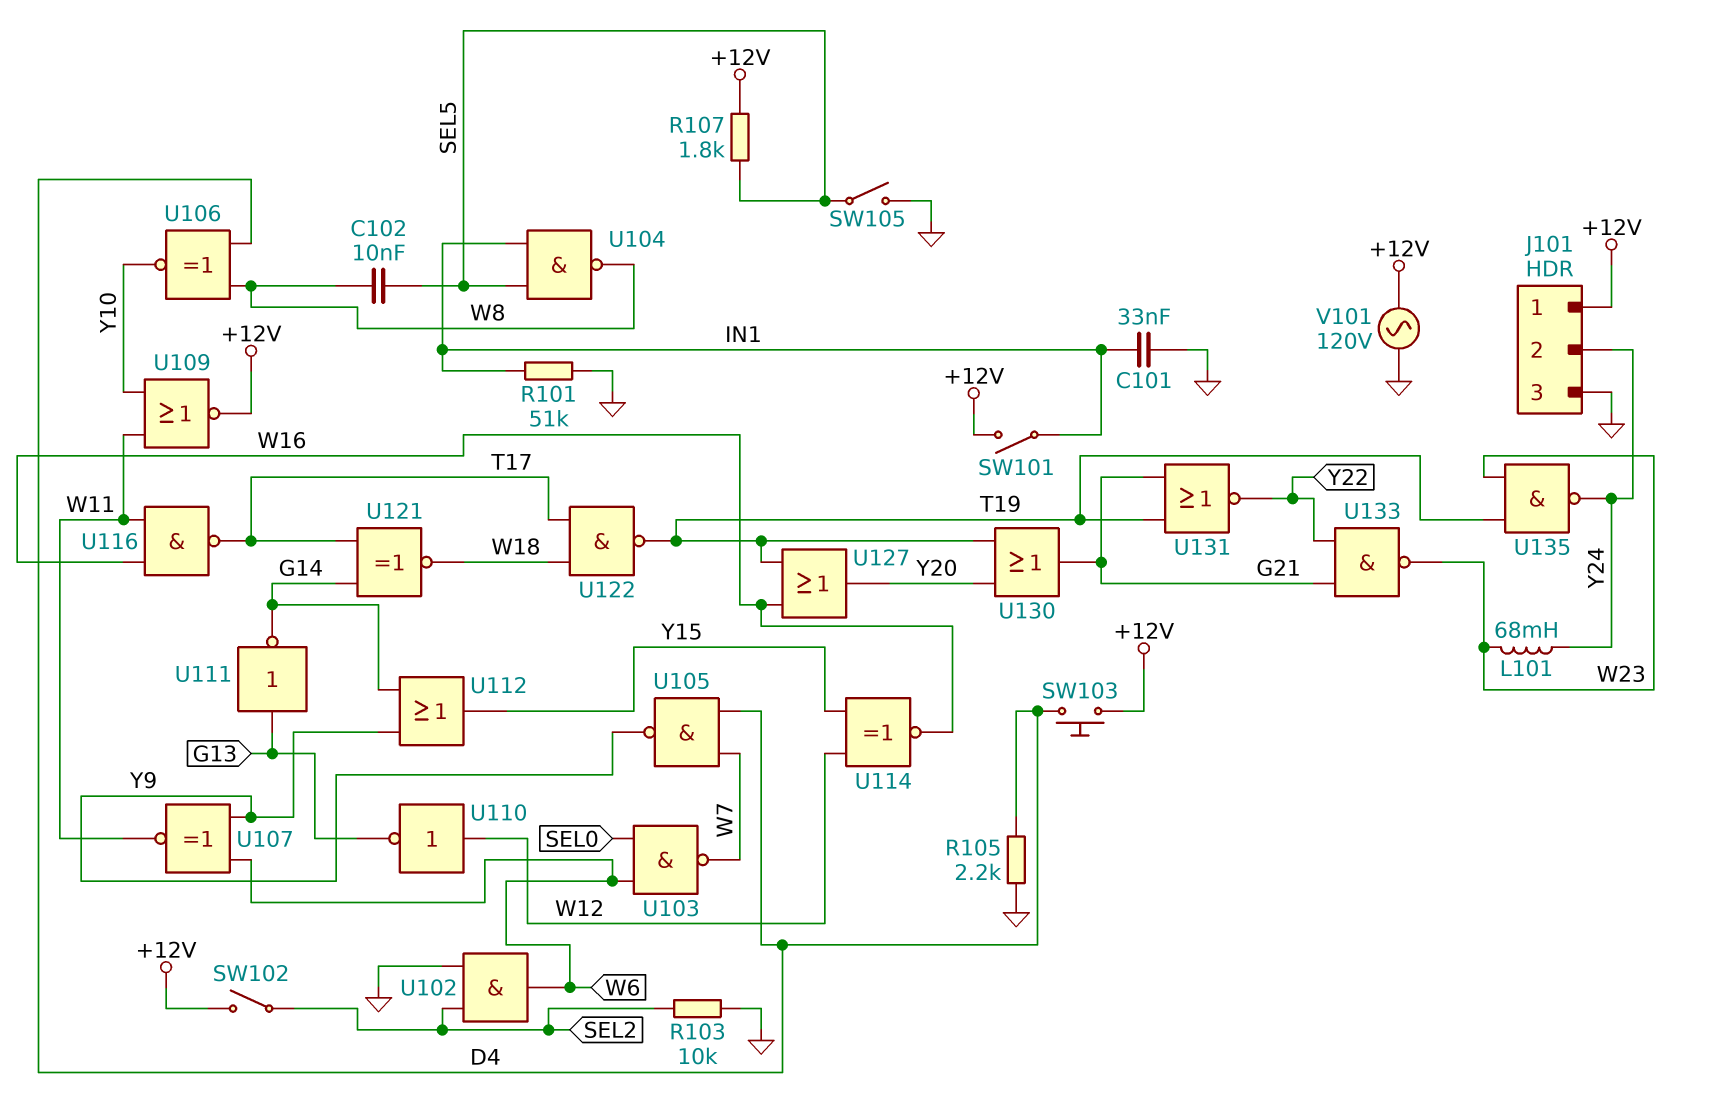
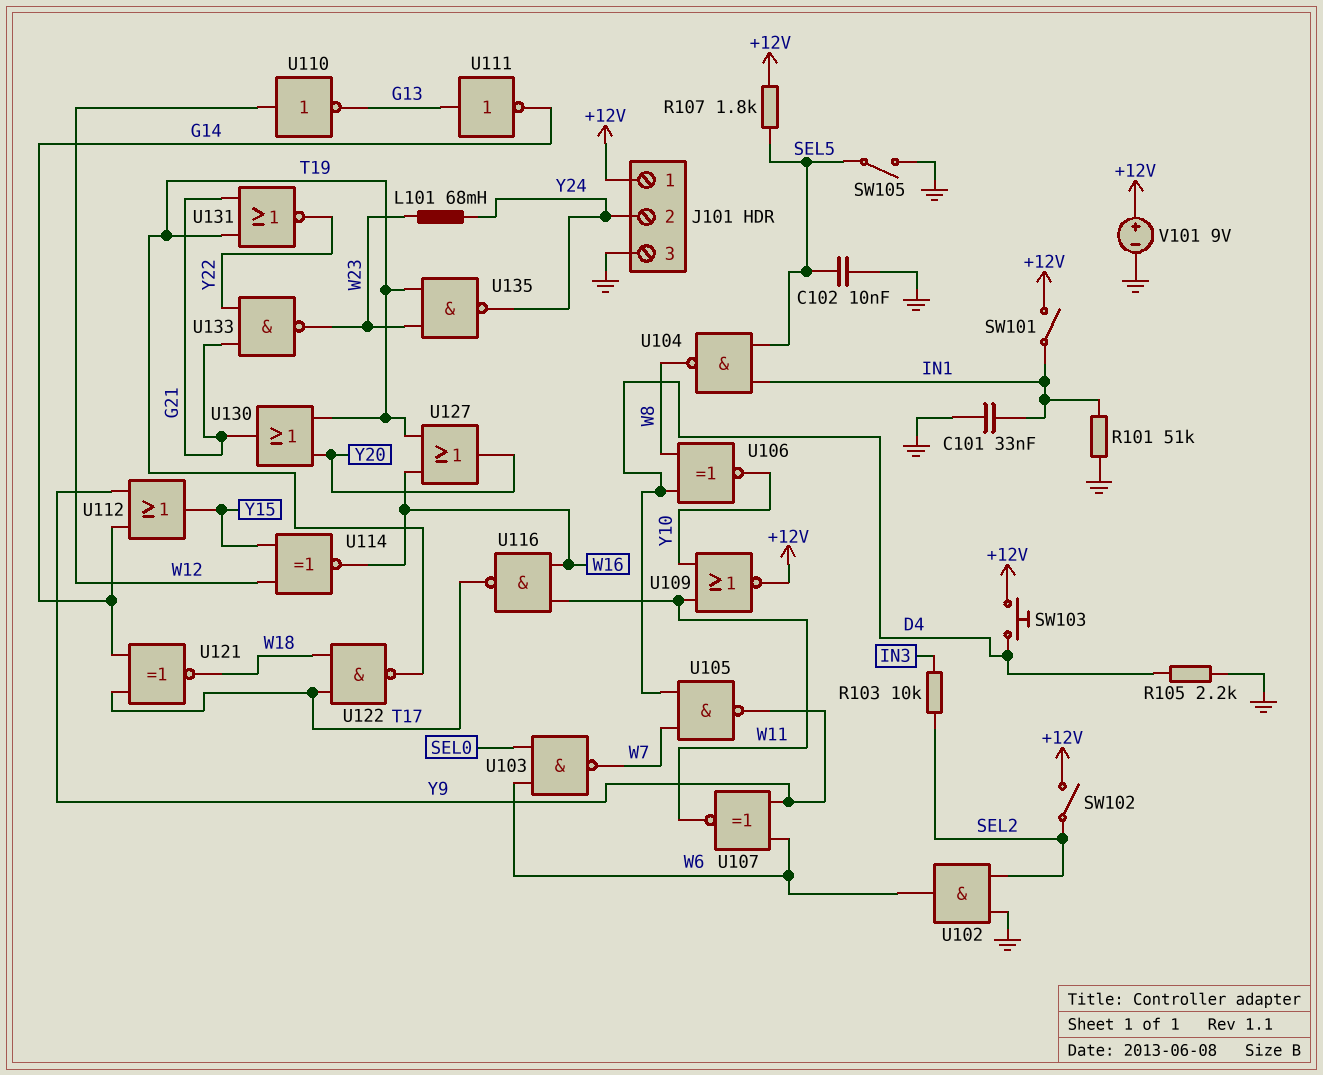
C102: 10nF (SEL5, W8) -> 10nF (GND, SEL5)
R103: 10k (GND, SEL2) -> 10k (IN3, SEL2)
V101: AC 120V (+12V, GND) -> 9V (plus +12V, minus GND)

